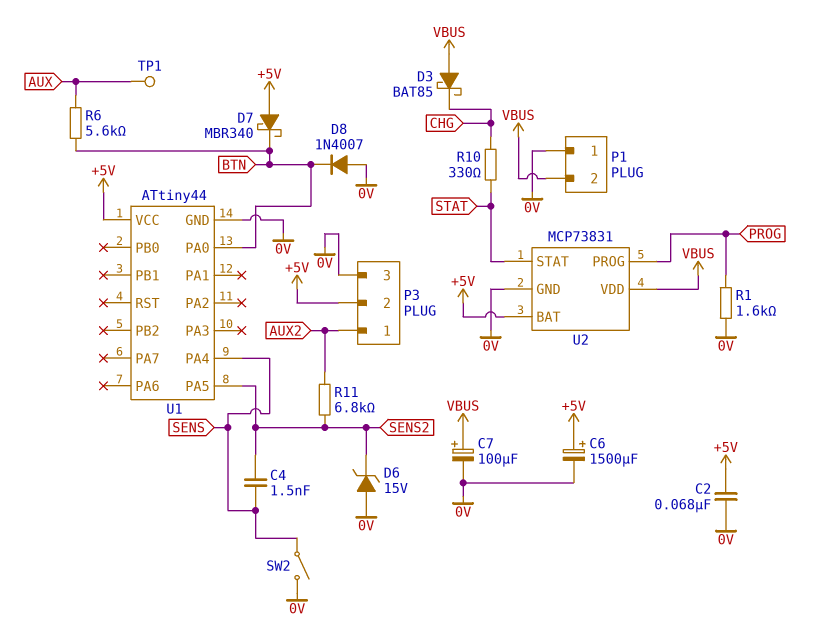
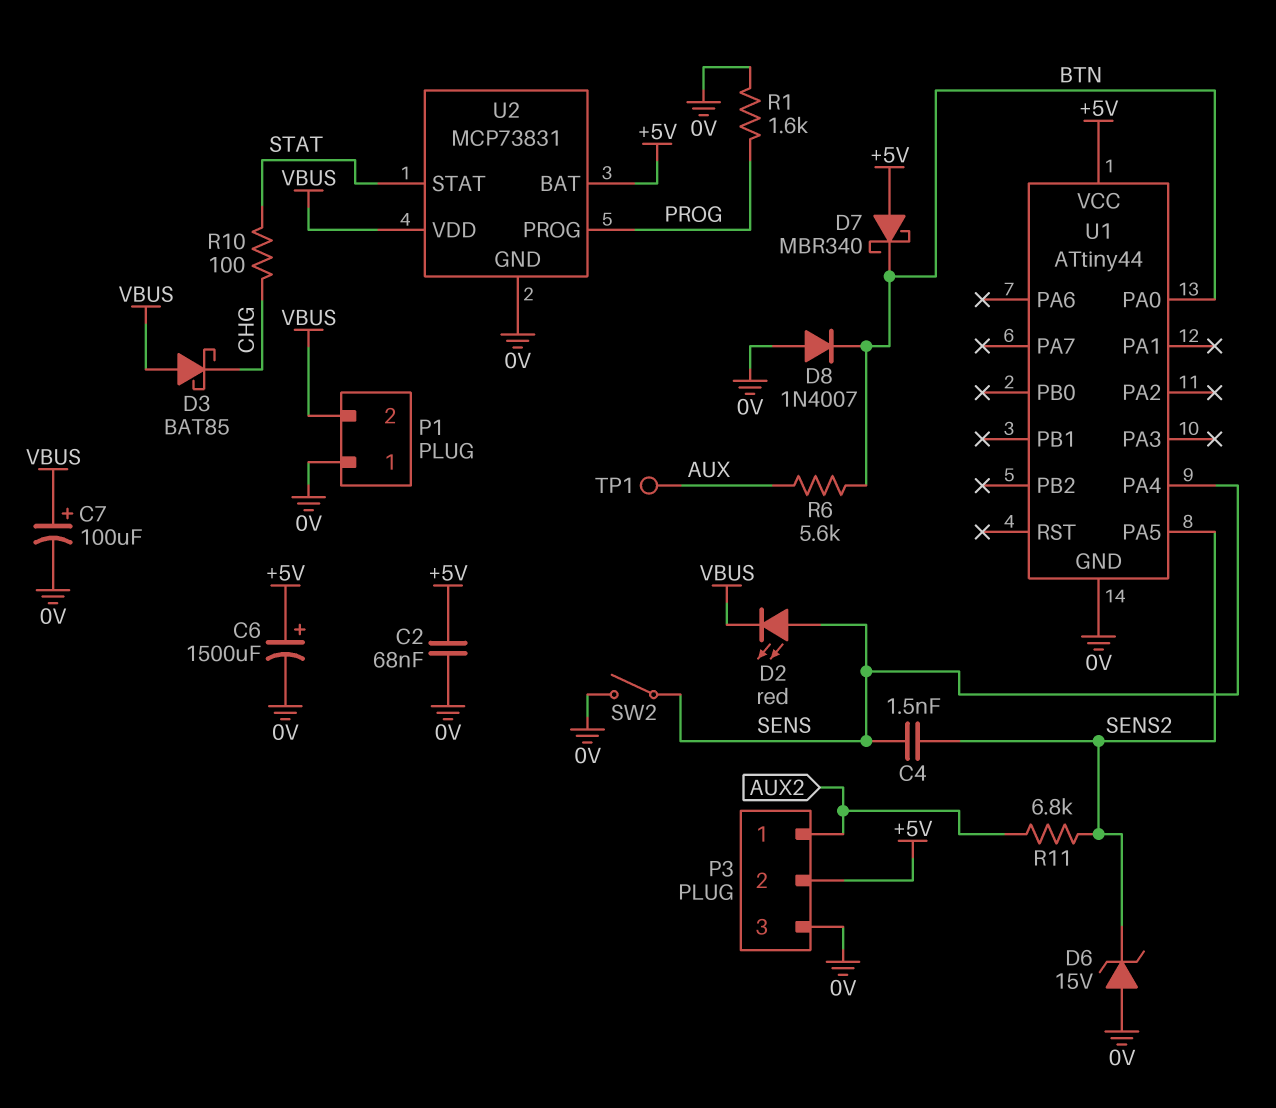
D2: none -> LED red (A SENS, K VBUS)
R10: 330 (CHG, STAT) -> 100 (CHG, STAT)

